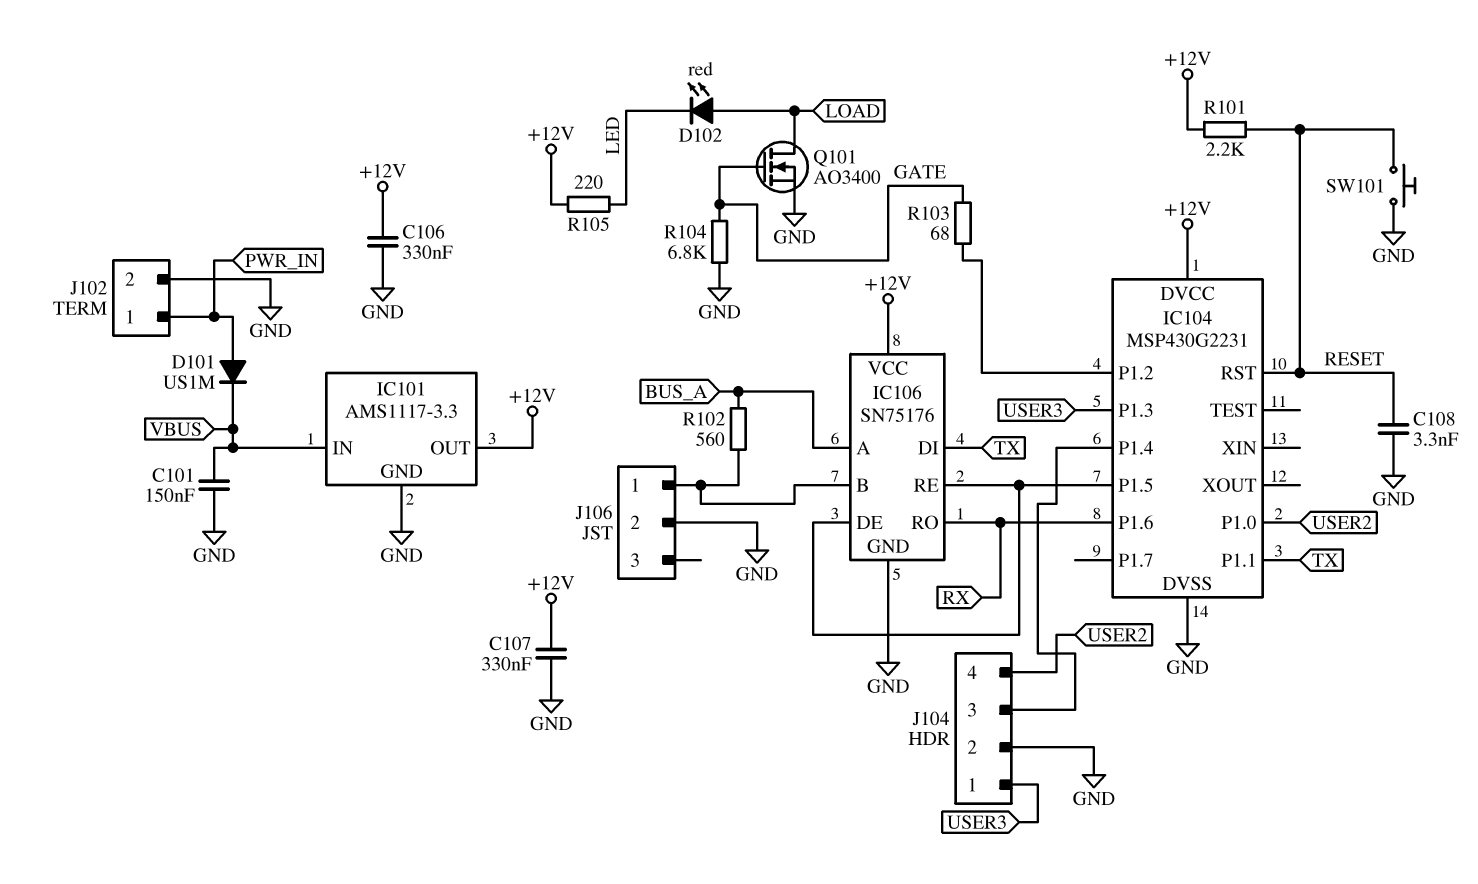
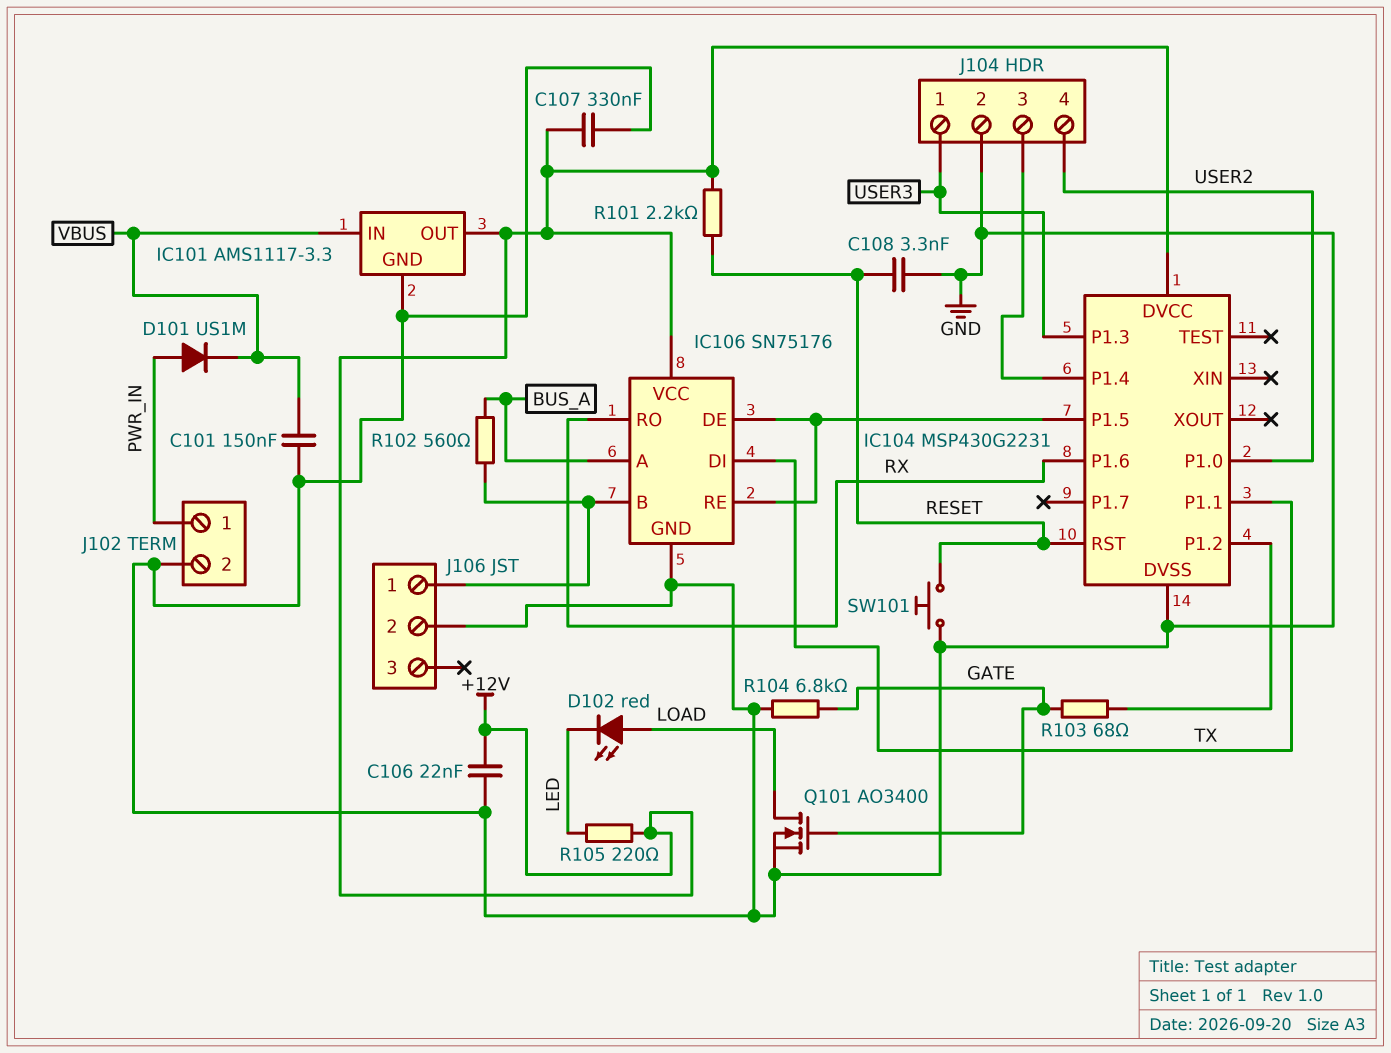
C106: 330nF (+12V, GND) -> 22nF (+12V, GND)

